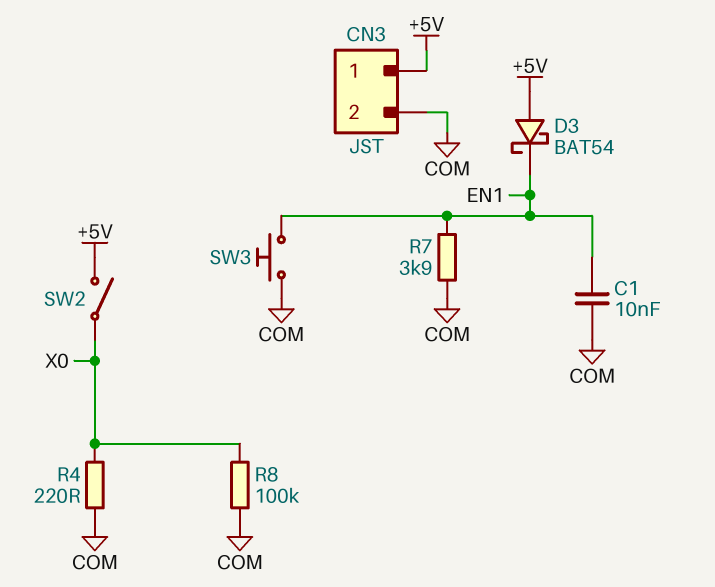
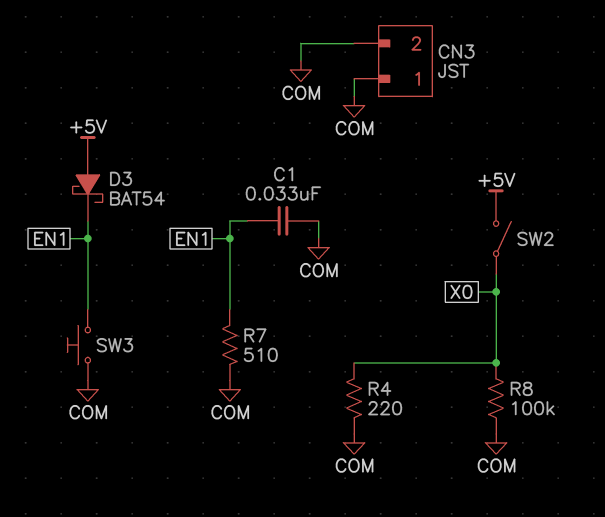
C1: 10nF (COM, EN1) -> 33nF (COM, EN1)
CN3 pin 1: +5V -> COM
R7: 3.9k (COM, EN1) -> 510 (COM, EN1)

